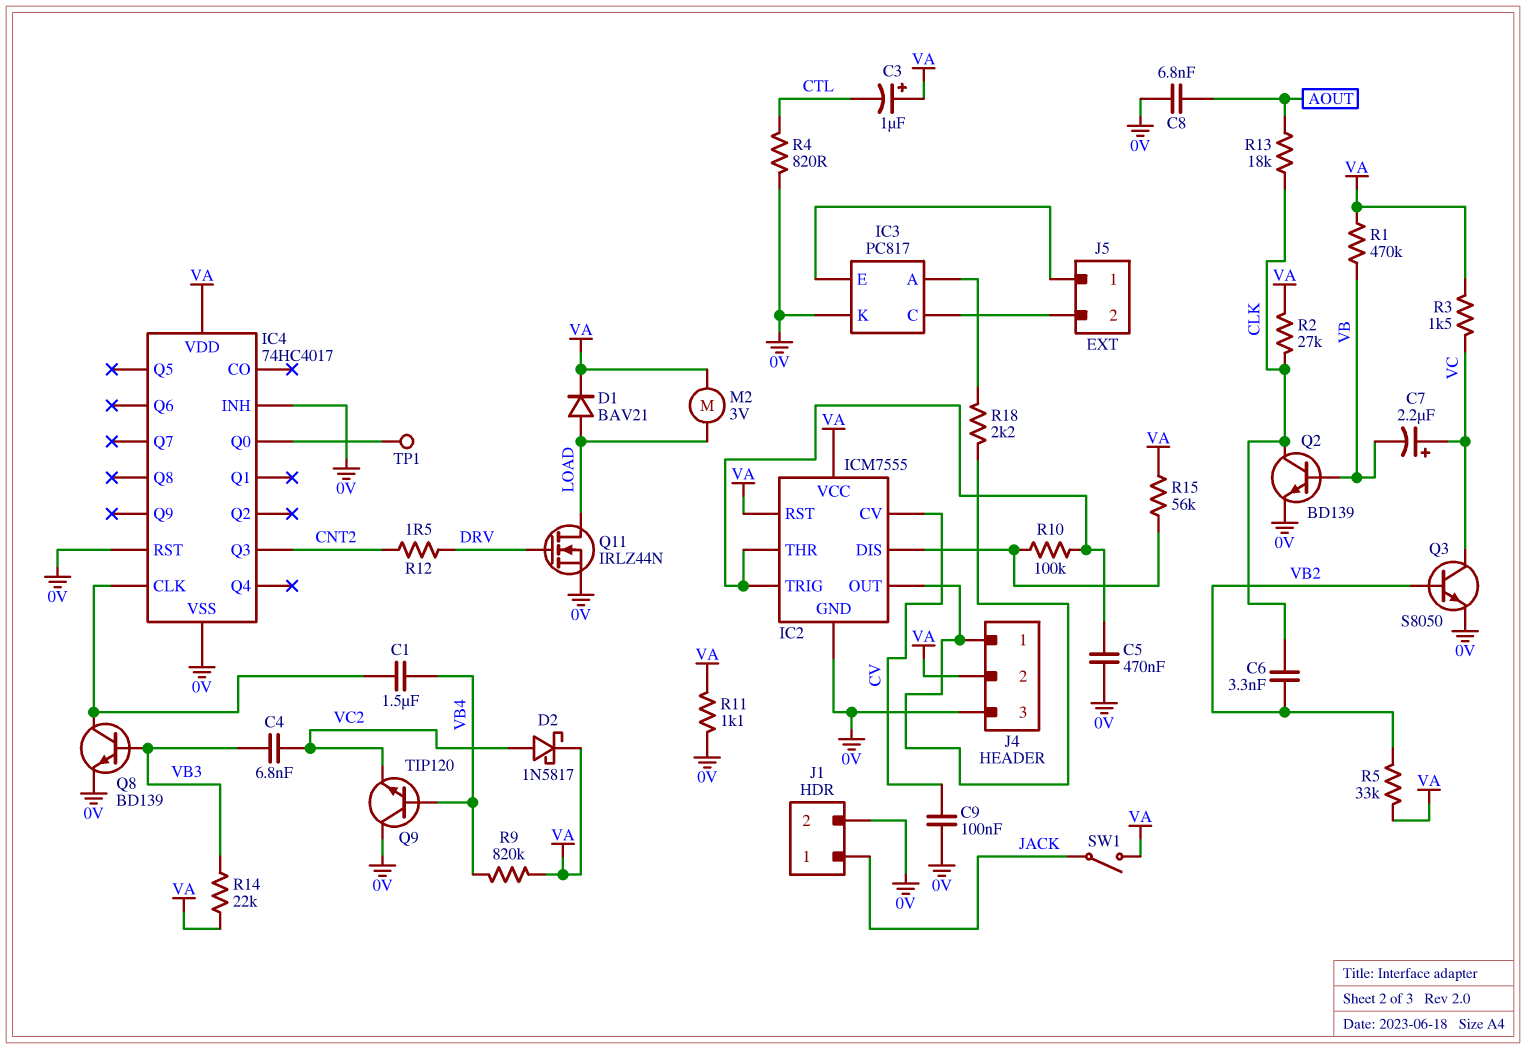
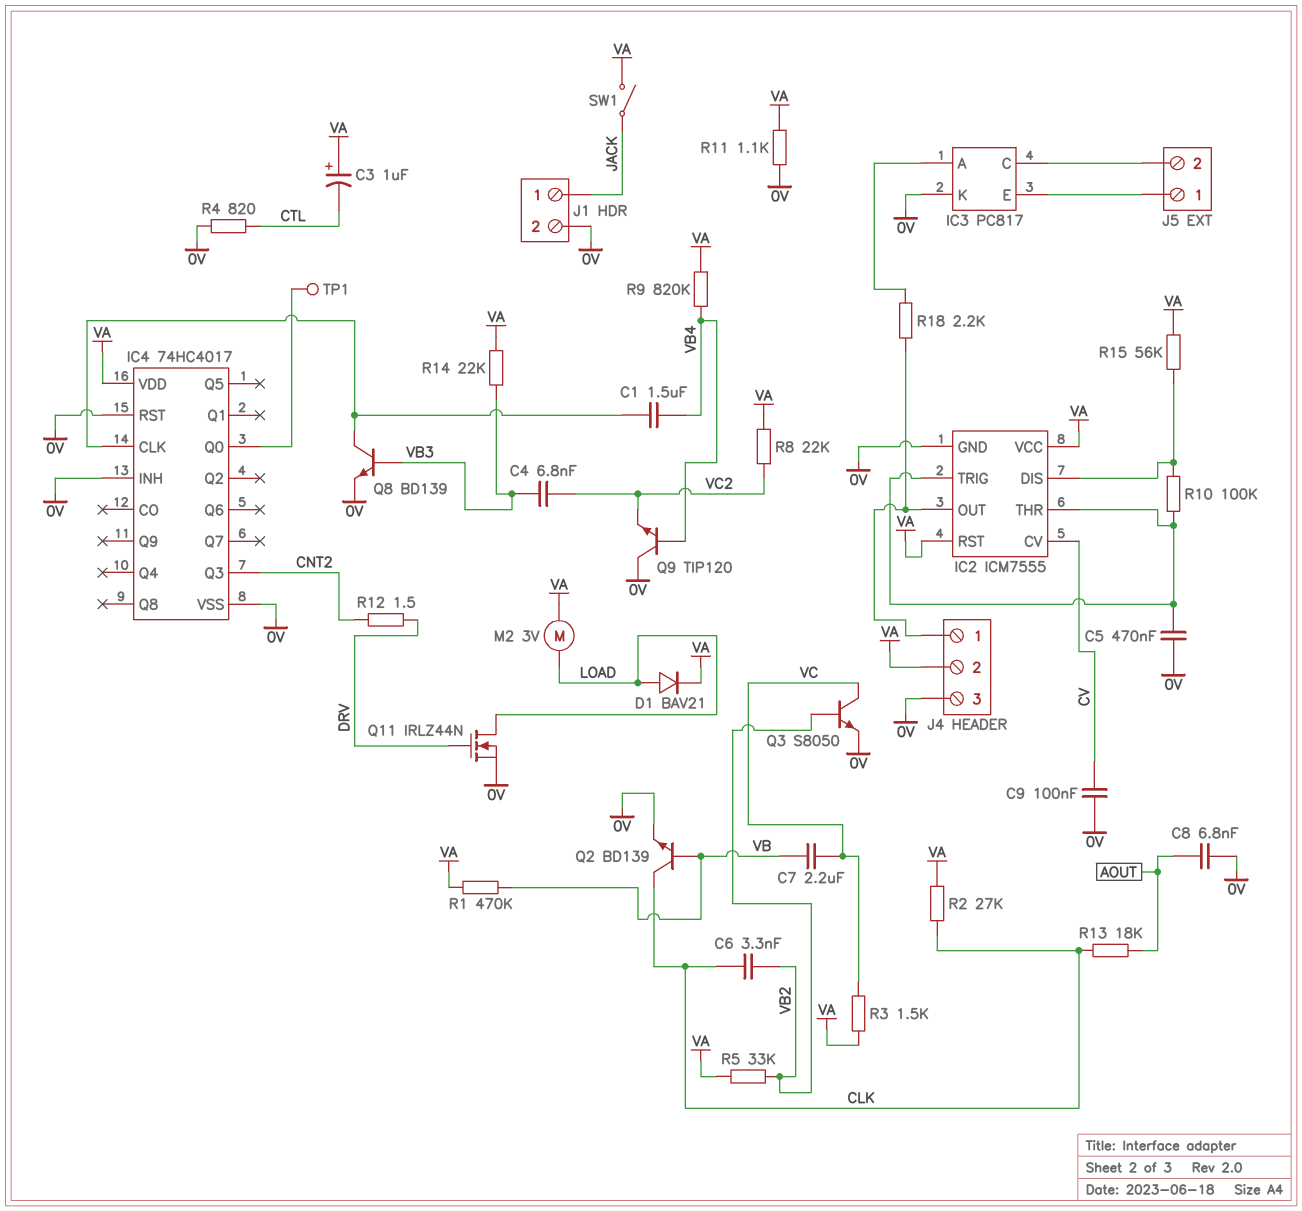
C7: 2.2uF (plus VC, minus VB) -> 2.2uF (VB, VC)
D2: schottky 1N5817 (A VC2, K VA) -> none
R8: none -> 22k (VA, VC2)

